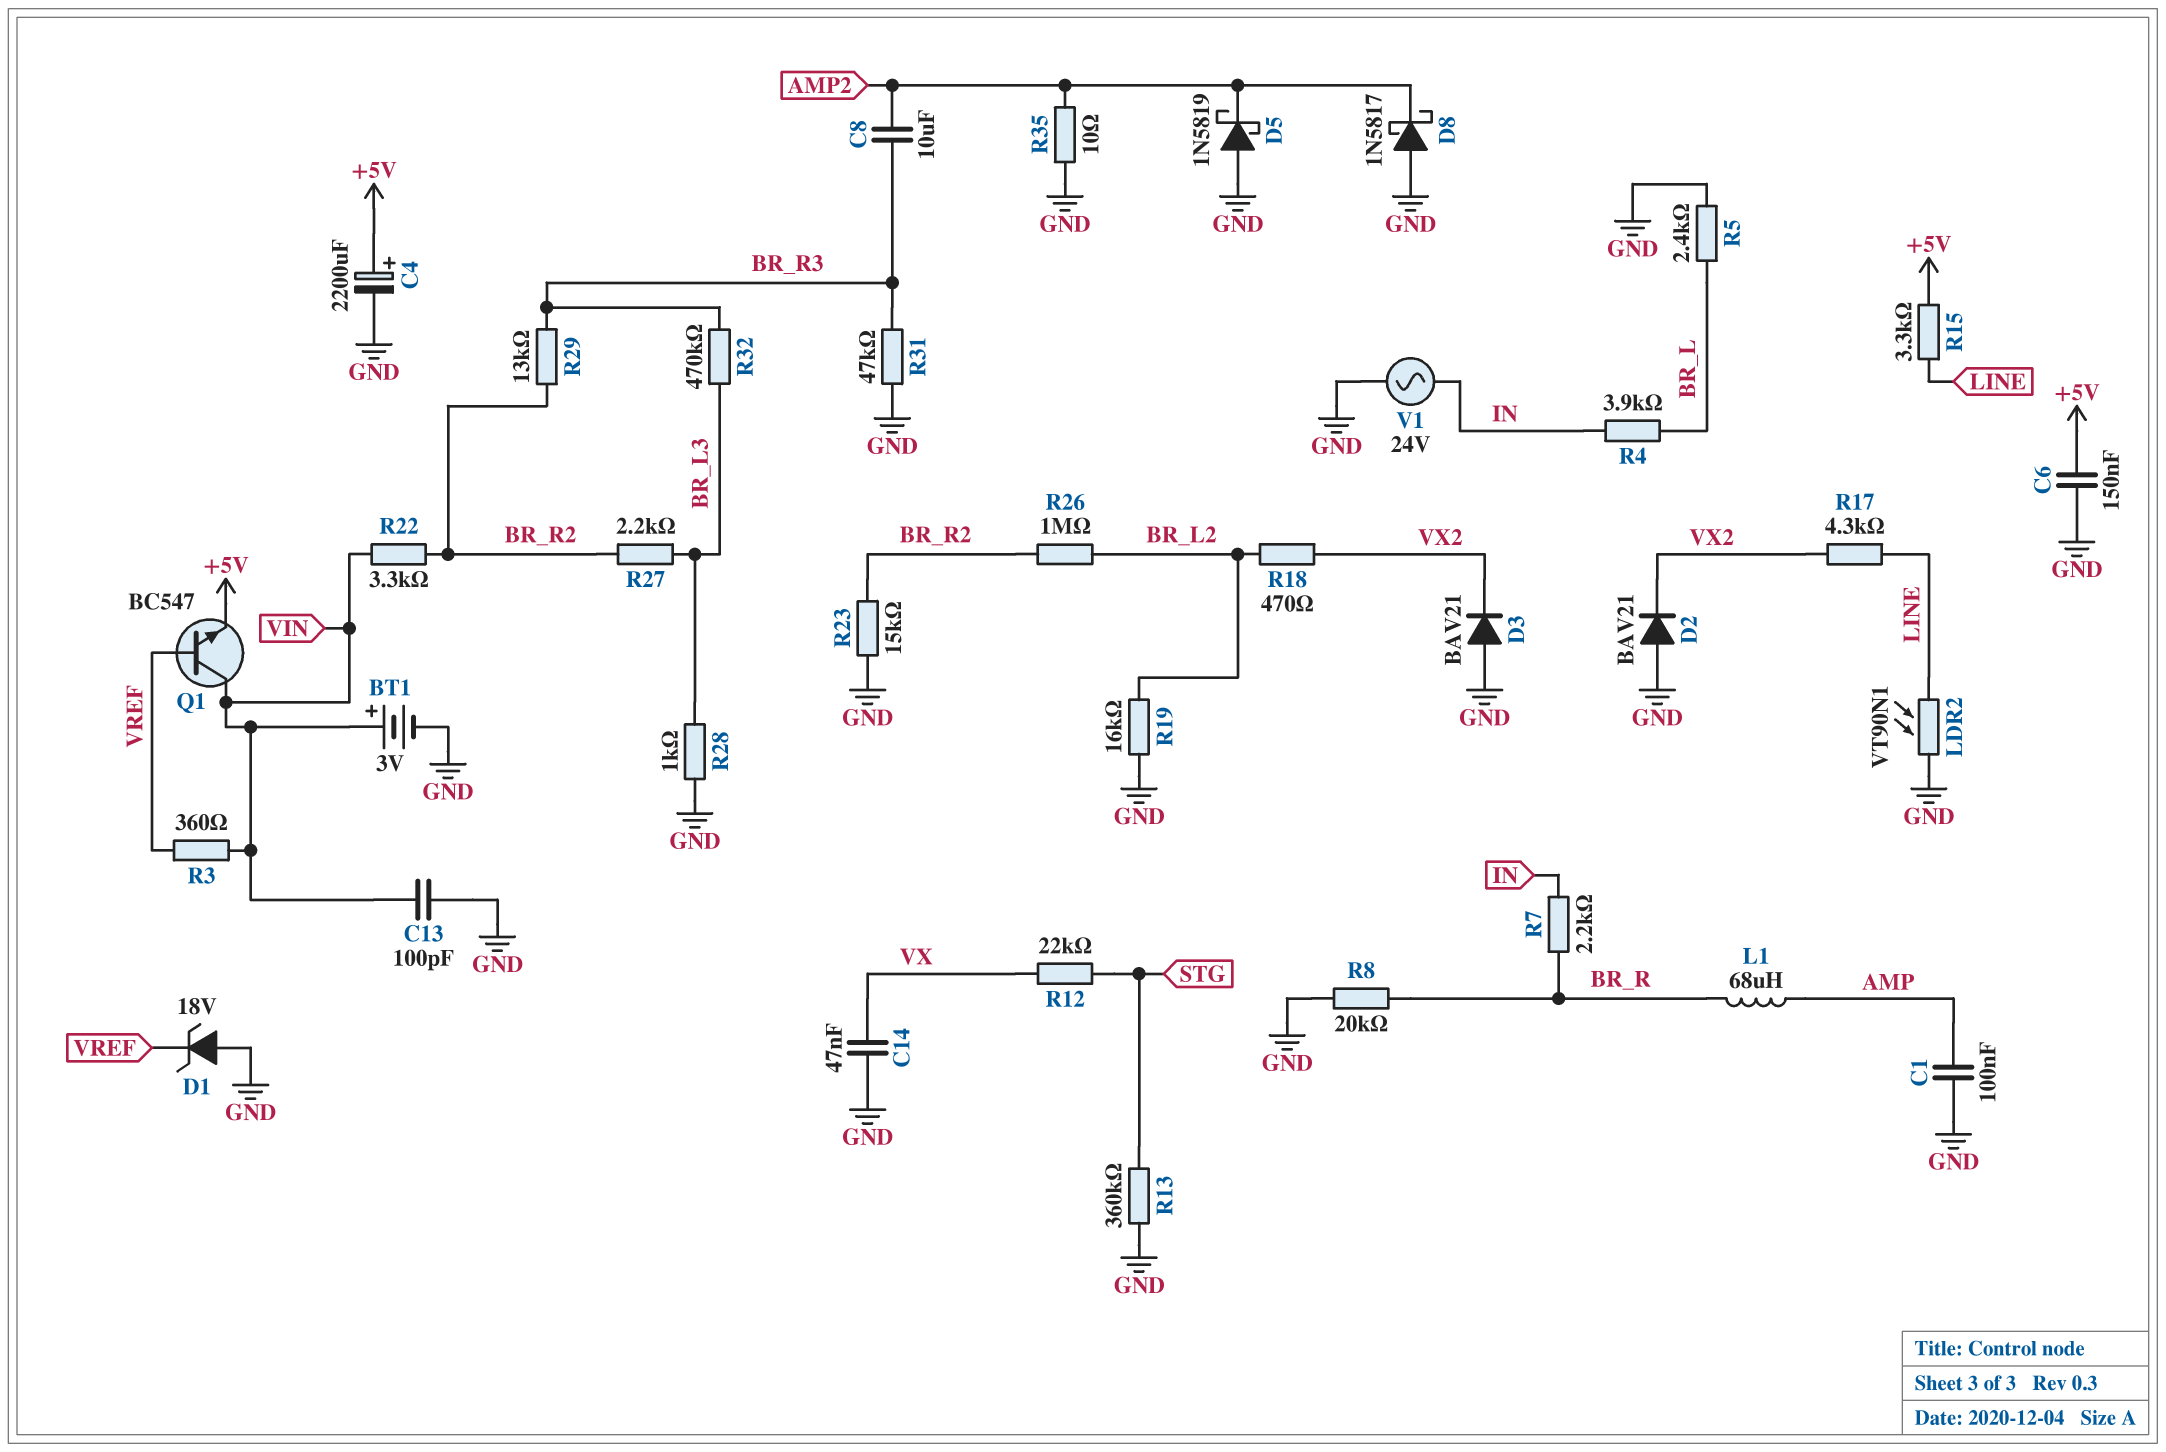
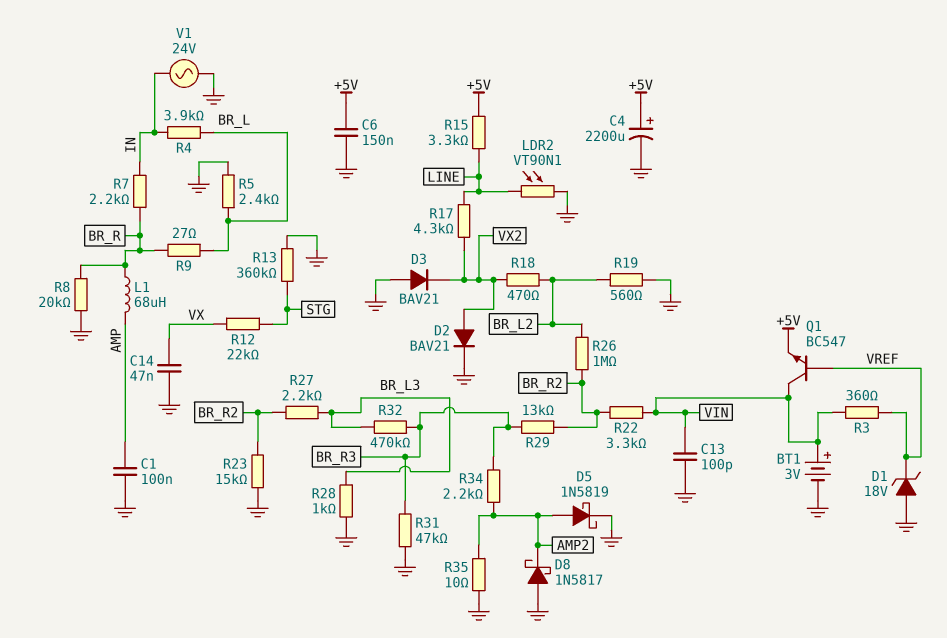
C8: 10uF (AMP2, BR_R3) -> none
D2: diode BAV21 (A GND, K VX2) -> diode BAV21 (A VX2, K GND)
D5: schottky 1N5819 (A GND, K AMP2) -> schottky 1N5819 (A AMP2, K GND)
R9: none -> 27 (BR_L, BR_R)
R19: 16k (BR_L2, GND) -> 560 (BR_L2, GND)
R34: none -> 2.2k (AMP2, BR_R3)

